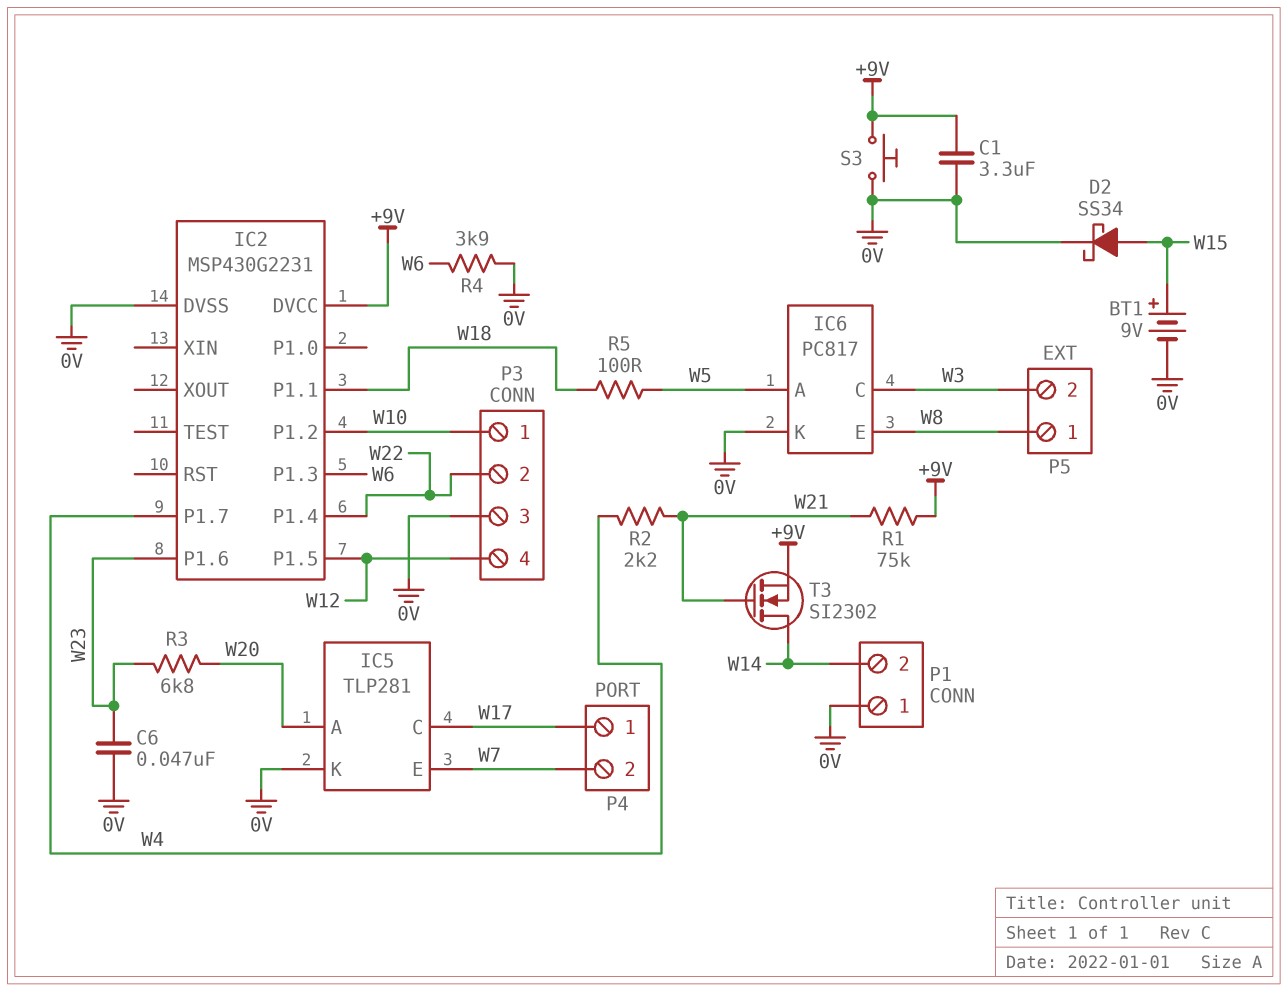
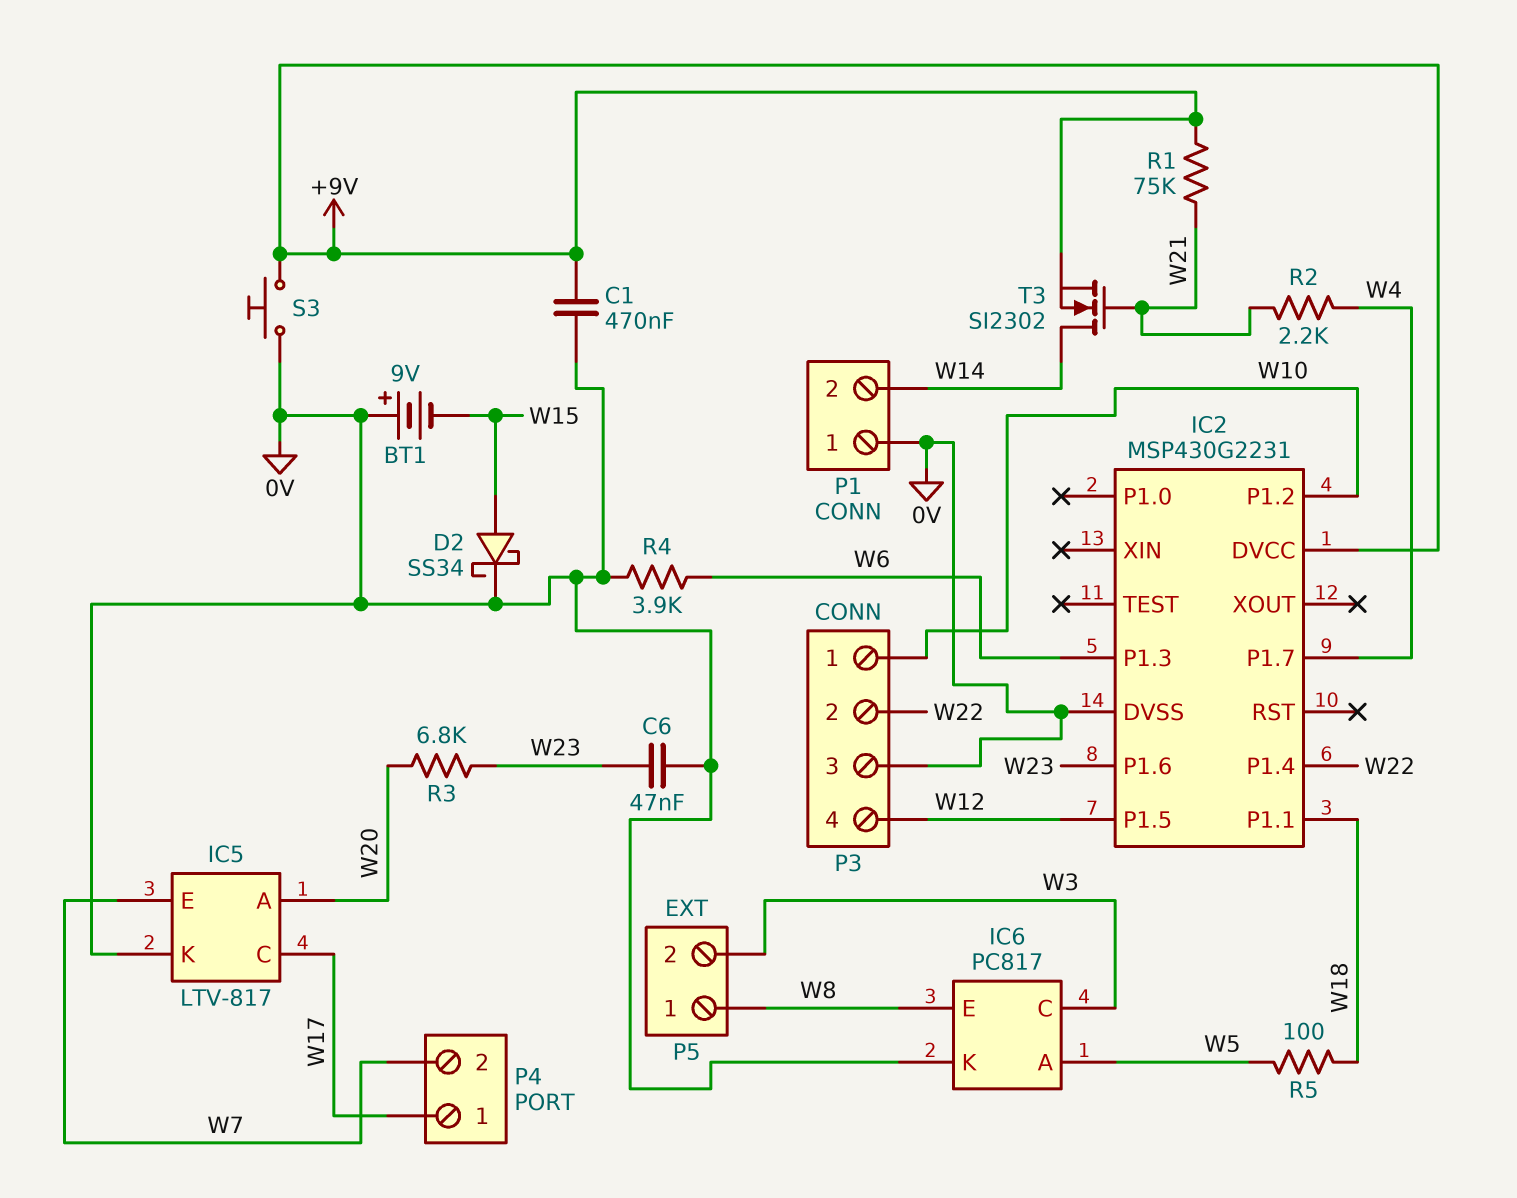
BT1: 9V (plus W15, minus 0V) -> 9V (plus 0V, minus W15)
C1: 3.3uF (+9V, 0V) -> 470nF (+9V, 0V)
IC5: TLP281 -> LTV-817

